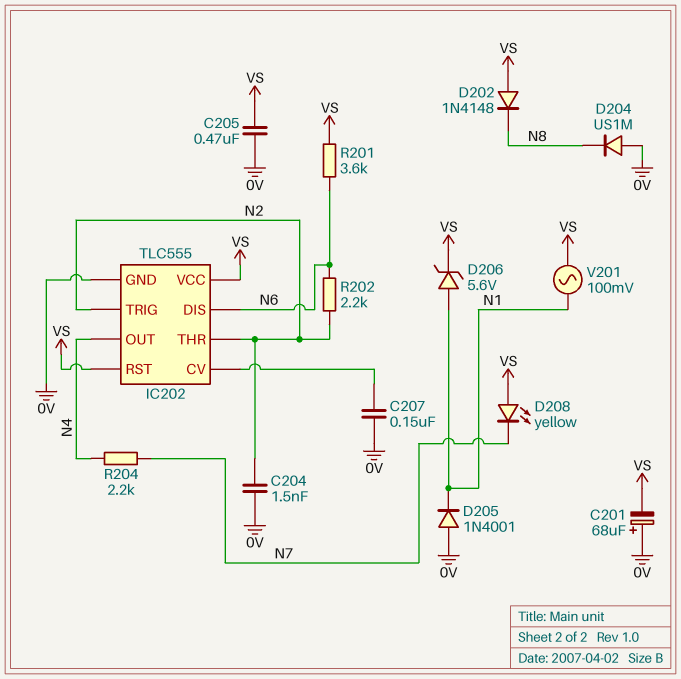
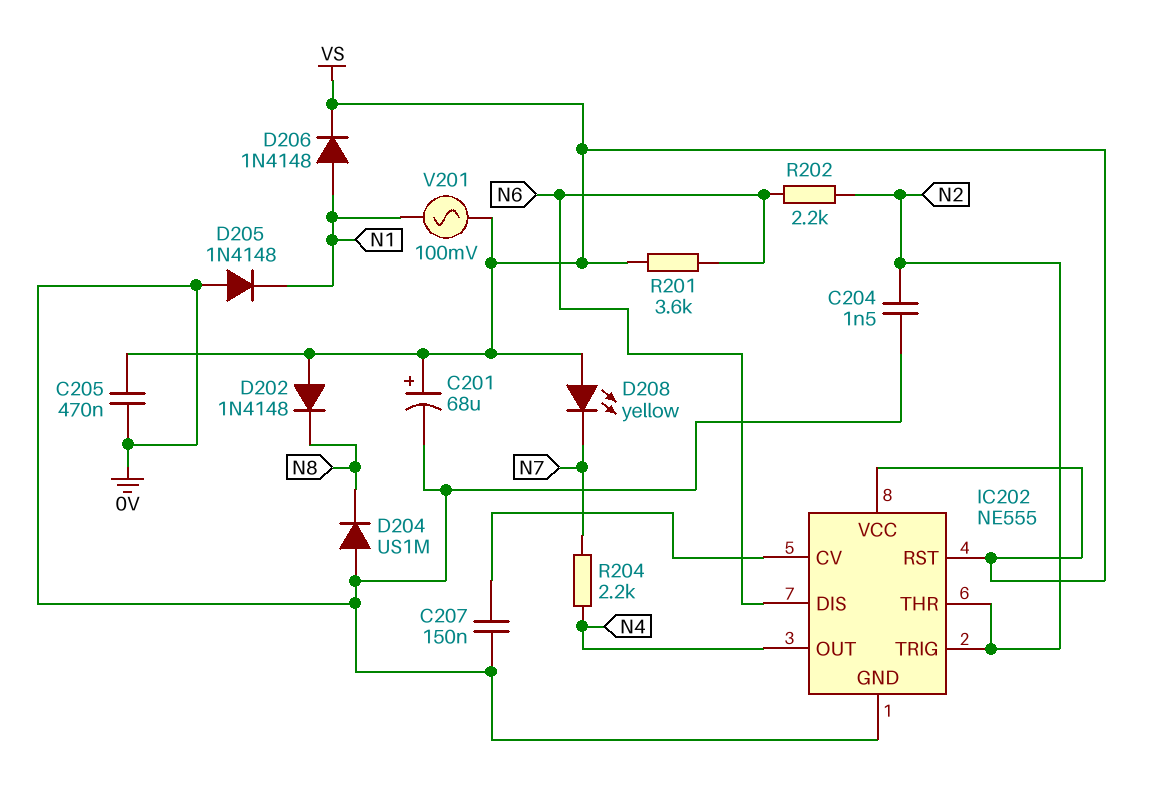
C201: 68uF (plus 0V, minus VS) -> 68uF (plus VS, minus 0V)
D205: diode 1N4001 (A 0V, K N1) -> diode 1N4148 (A 0V, K N1)
D206: zener 5.6V (A N1, K VS) -> diode 1N4148 (A N1, K VS)
IC202: TLC555 -> NE555

